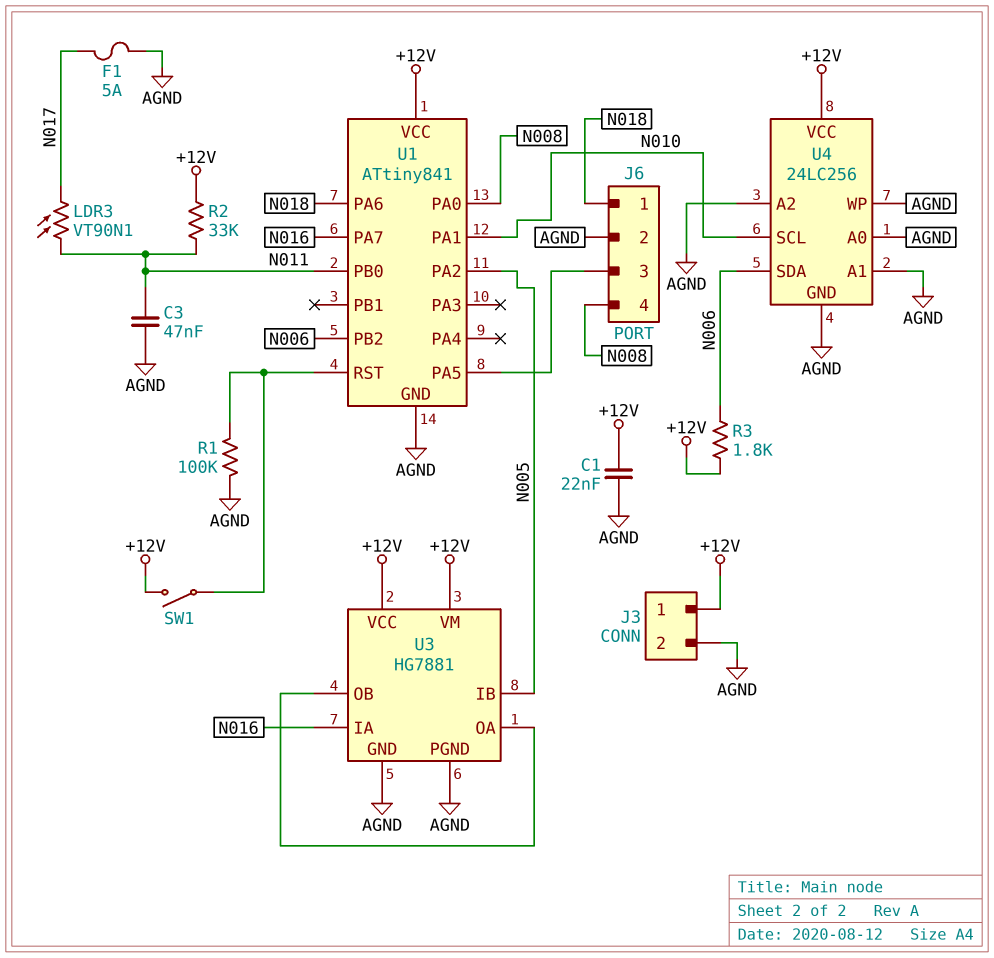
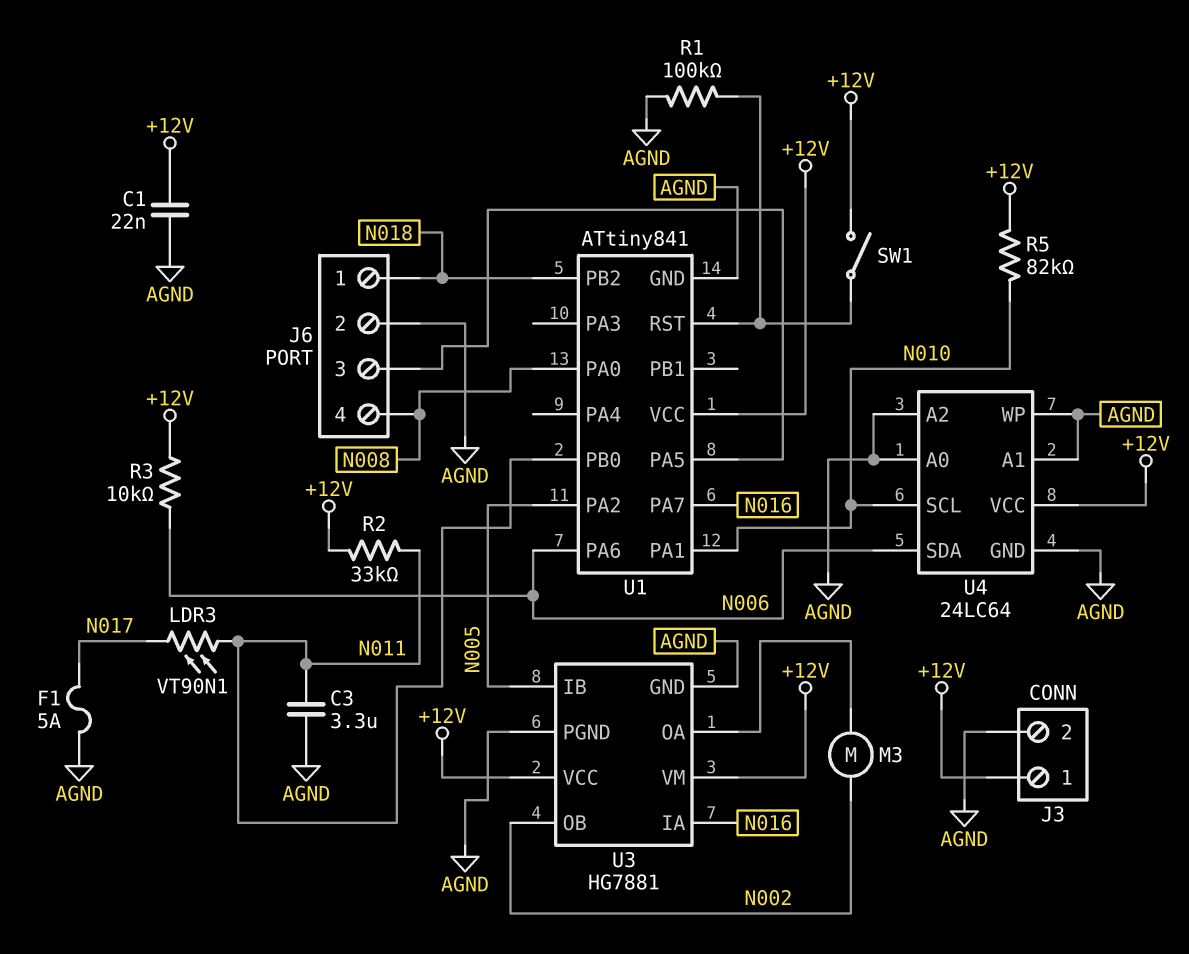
C3: 47nF (AGND, N011) -> 3.3uF (AGND, N011)
M3: none -> motor (N002, U3/OA)
R3: 1.8k (+12V, N006) -> 10k (+12V, N006)
R5: none -> 82k (+12V, N010)
U1 pin PA6: N018 -> N006
U1 pin PB2: N006 -> N018
U3 pin OB: U3/OA -> N002
U4: 24LC256 -> 24LC64

